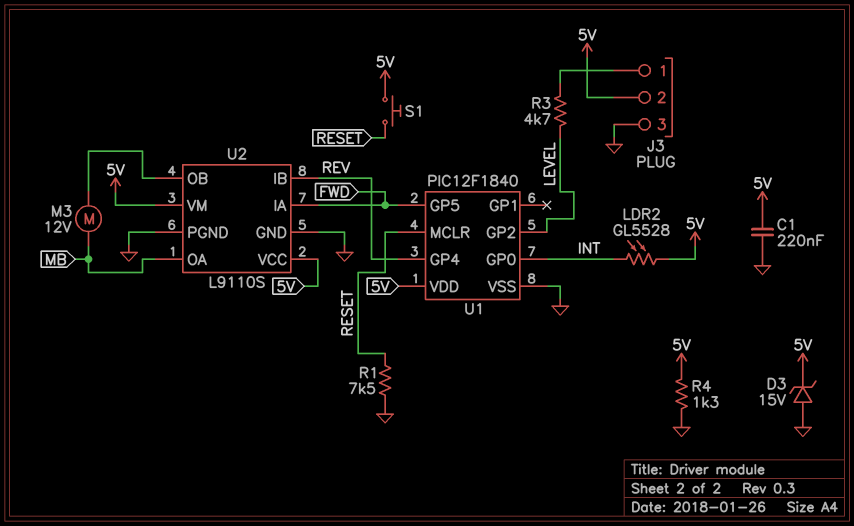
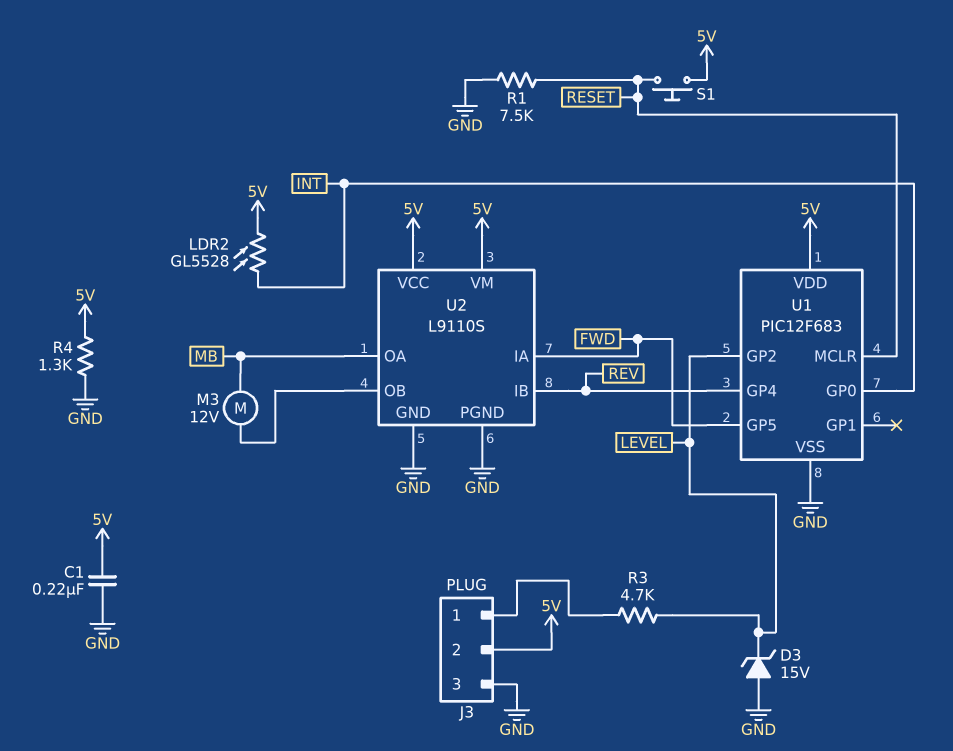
D3: zener 15V (A GND, K 5V) -> zener 15V (A GND, K LEVEL)
U1: PIC12F1840 -> PIC12F683

